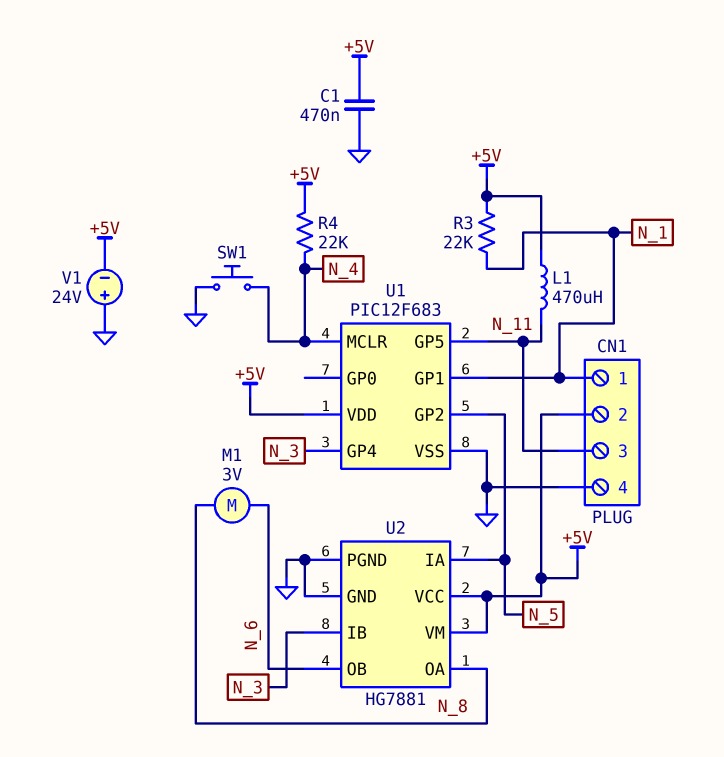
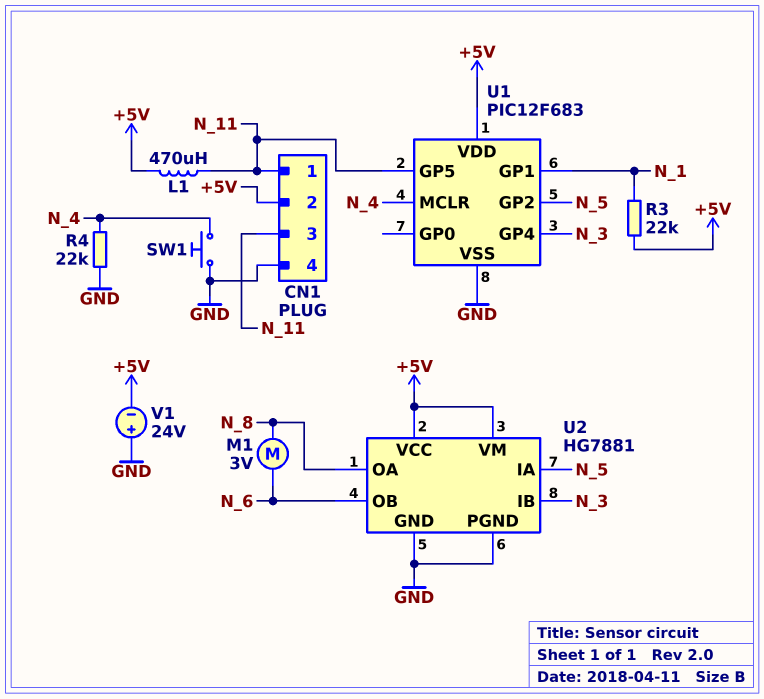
C1: 470nF (+5V, GND) -> none
CN1 pin 1: N_1 -> N_11
R4: 22k (+5V, N_4) -> 22k (GND, N_4)

